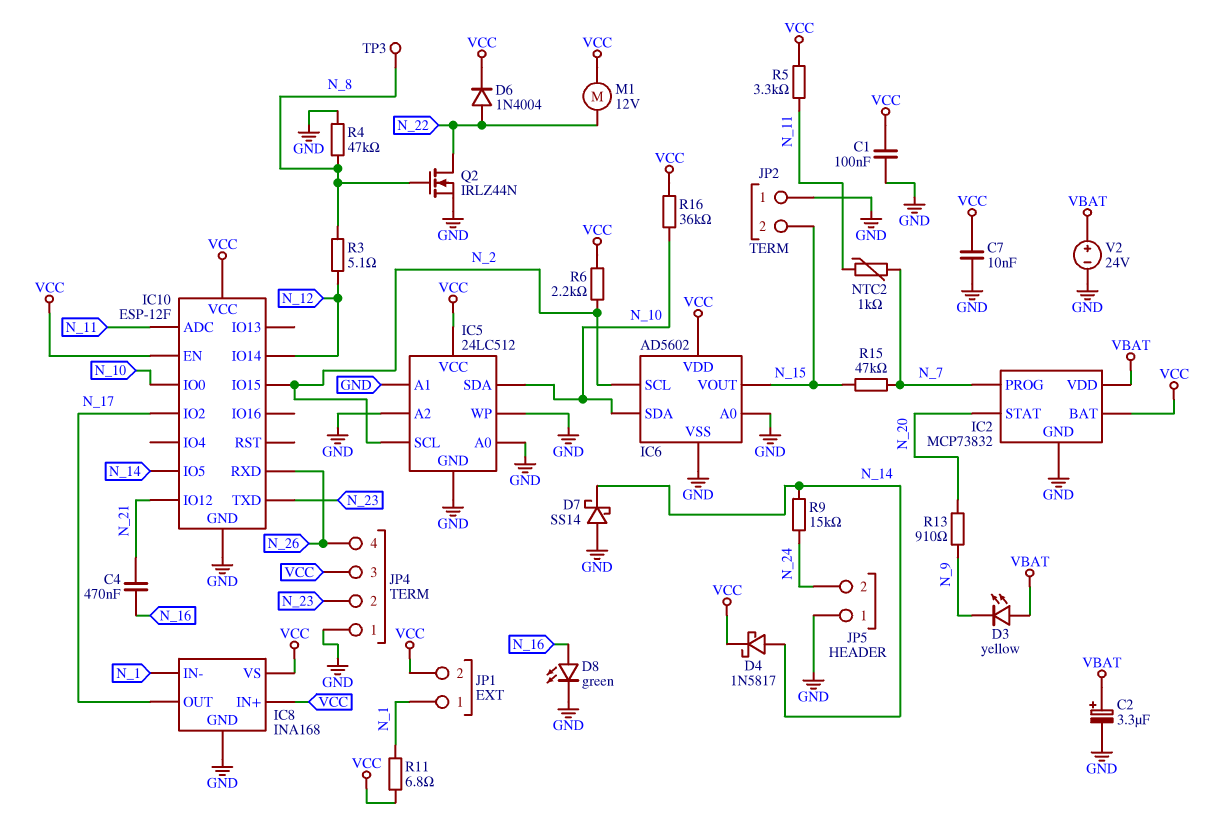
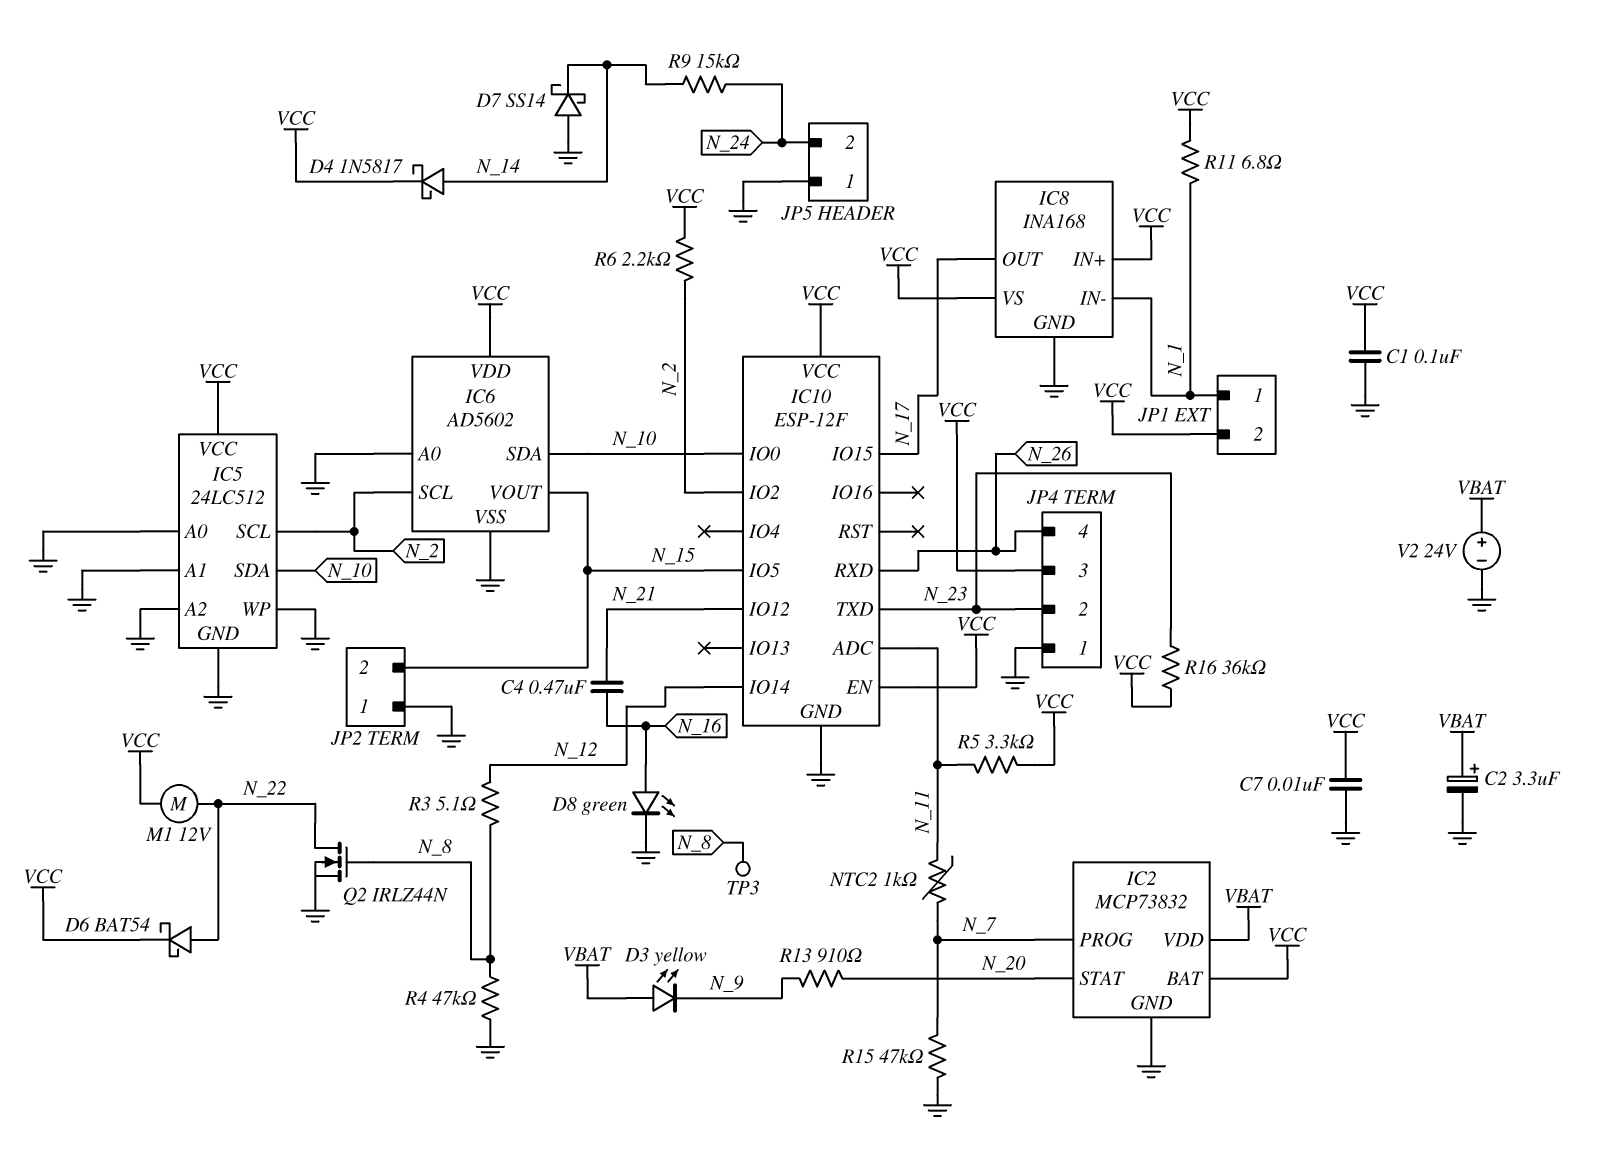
D6: diode 1N4004 (A N_22, K VCC) -> schottky BAT54 (A N_22, K VCC)
IC10 pin IO2: N_17 -> N_2
IC10 pin IO5: N_14 -> N_15
IC10 pin IO15: N_2 -> N_17
R15: 47k (N_7, N_15) -> 47k (GND, N_7)
R16: 36k (N_10, VCC) -> 36k (N_23, VCC)

